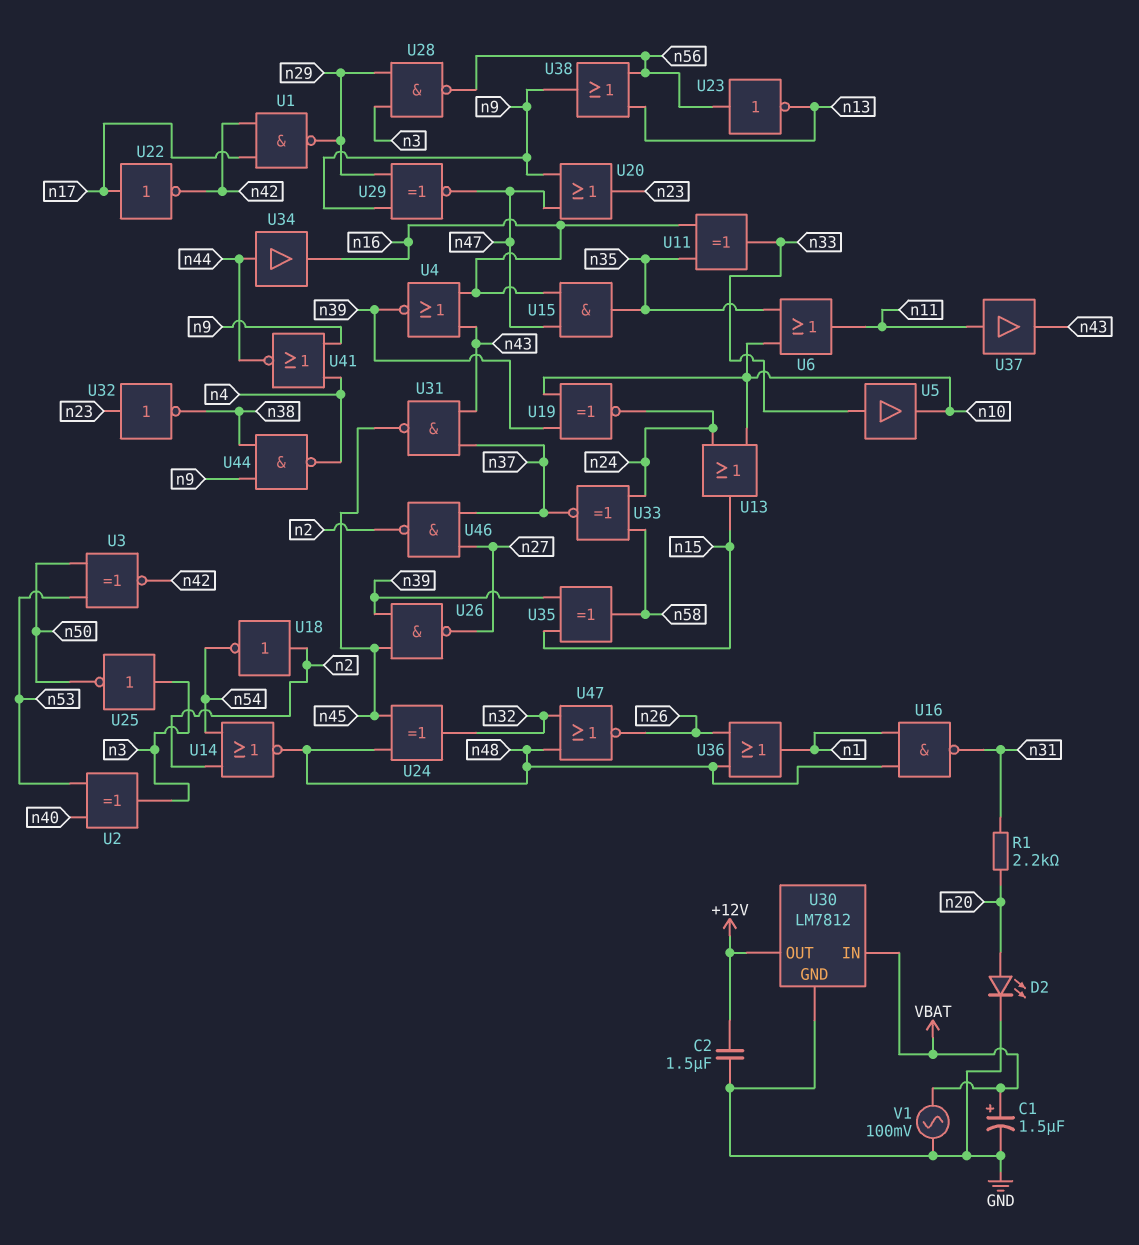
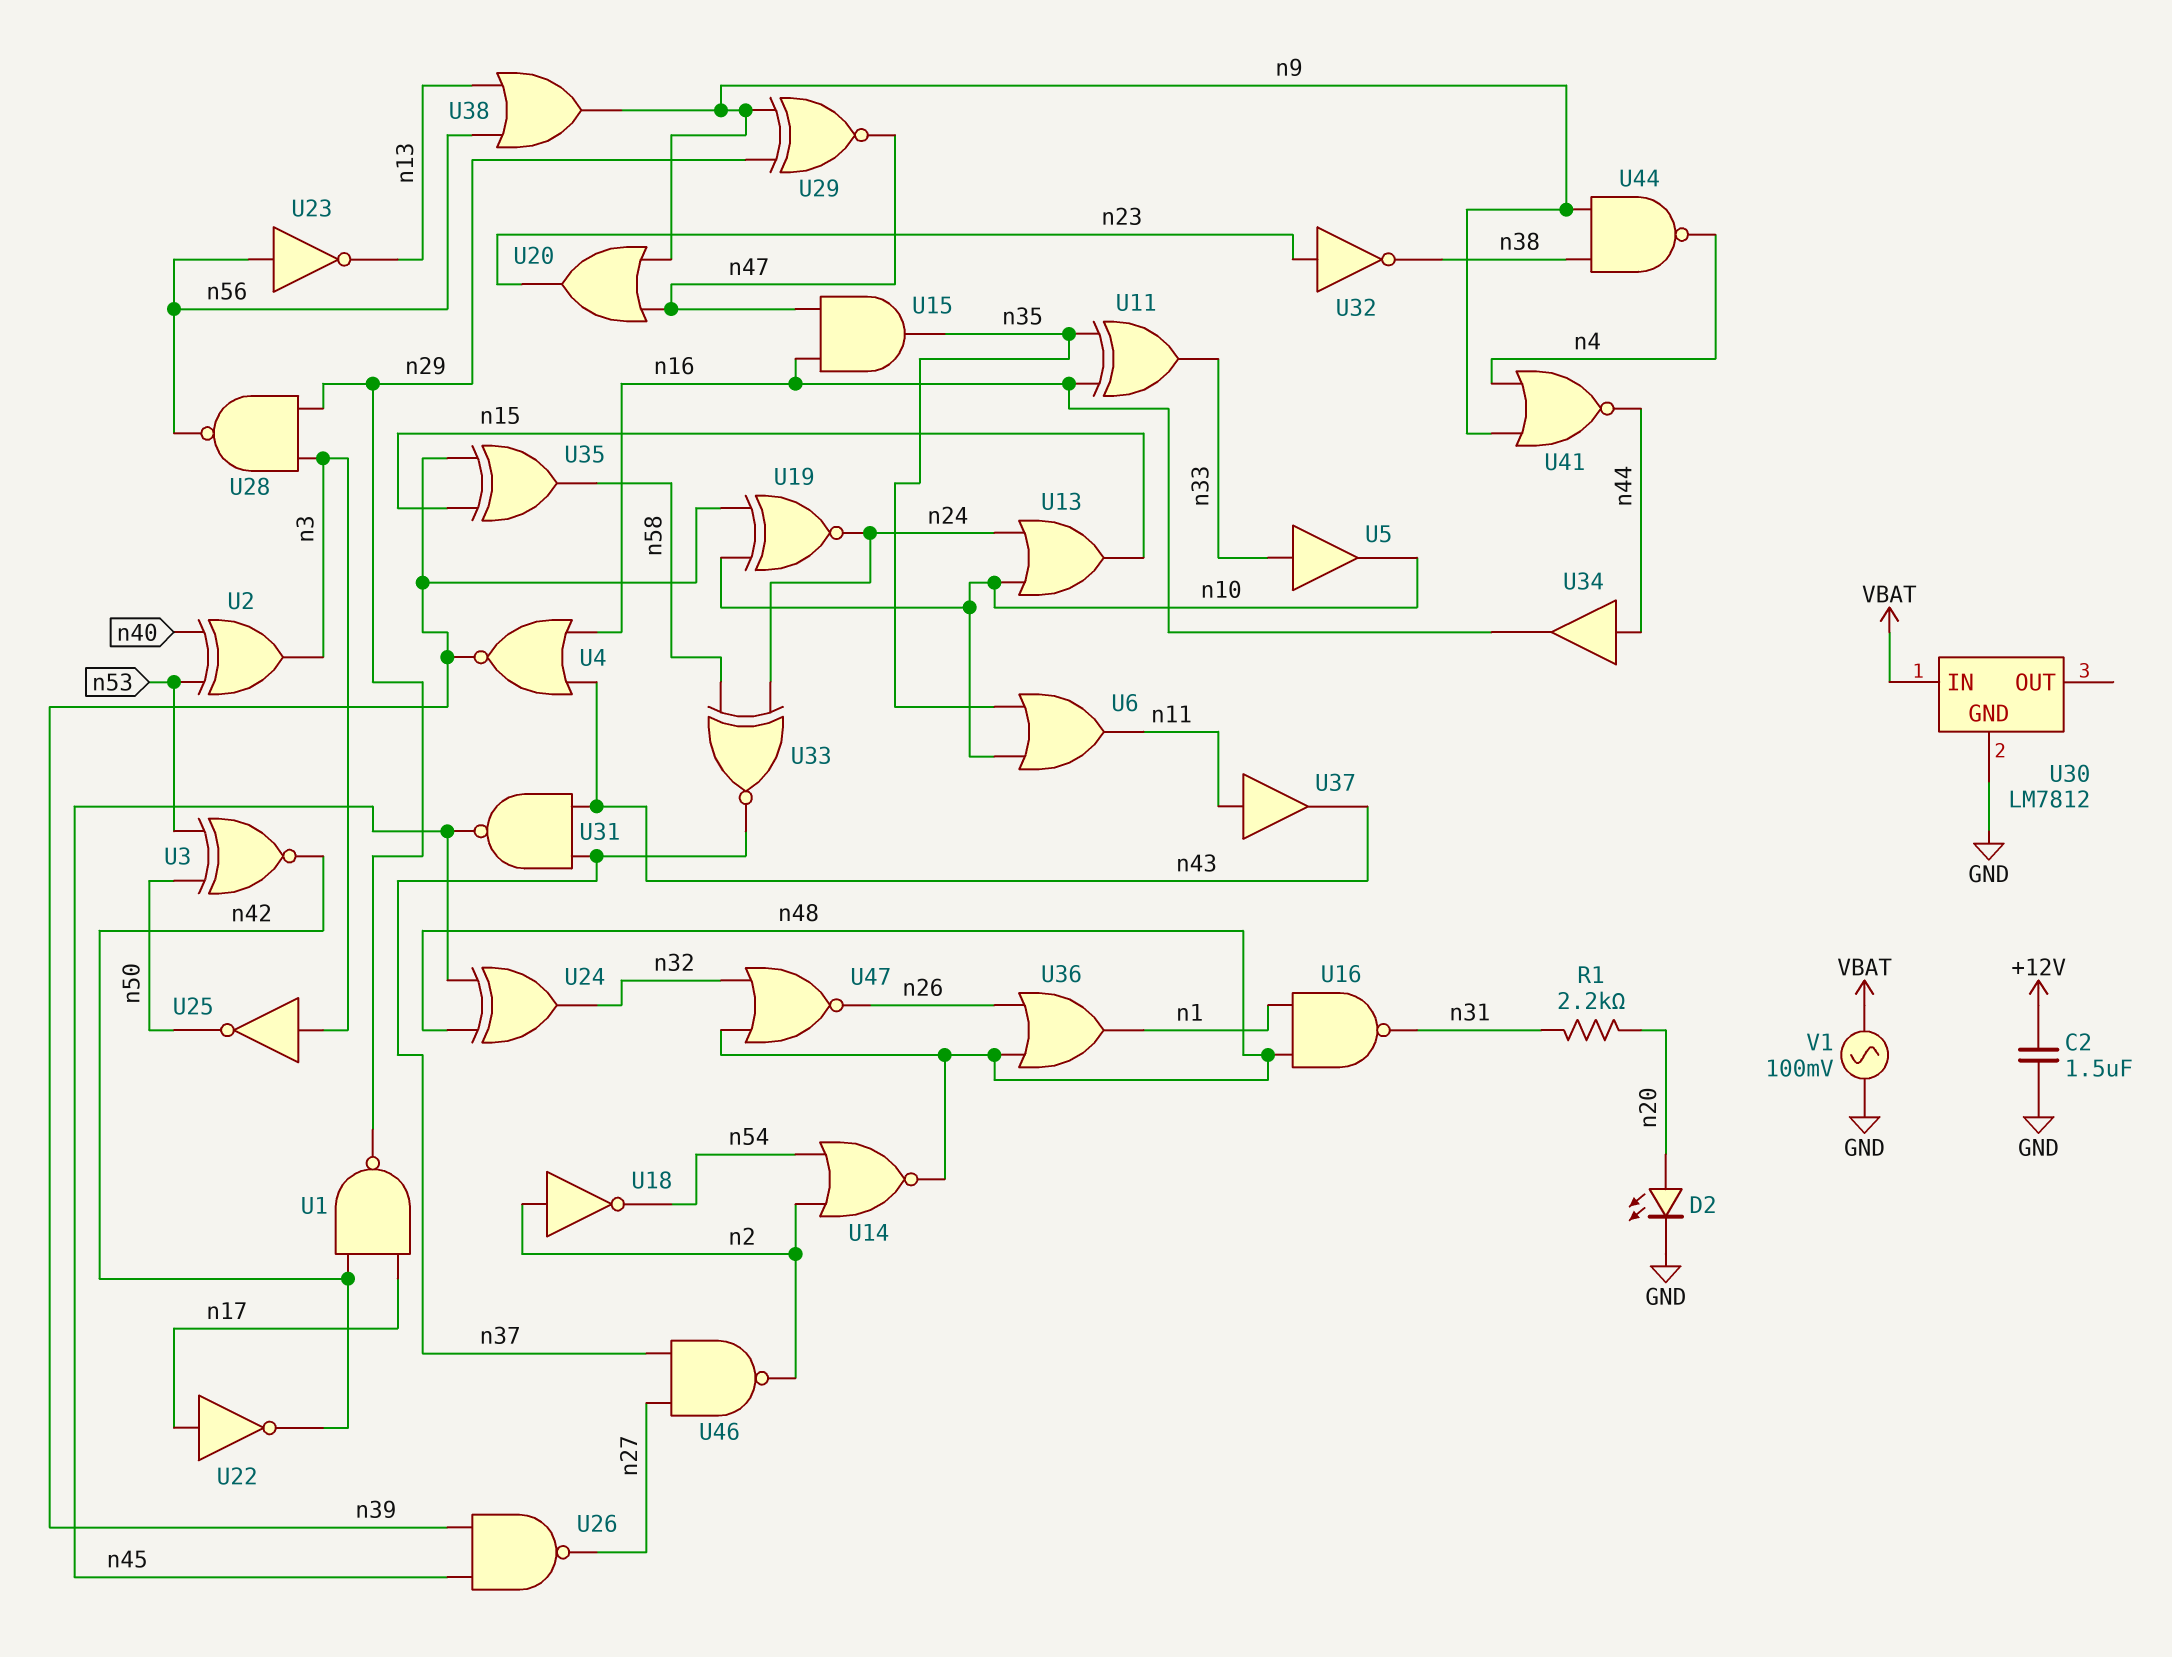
C1: 1.5uF (plus VBAT, minus GND) -> none
U30 pin OUT: +12V -> none

